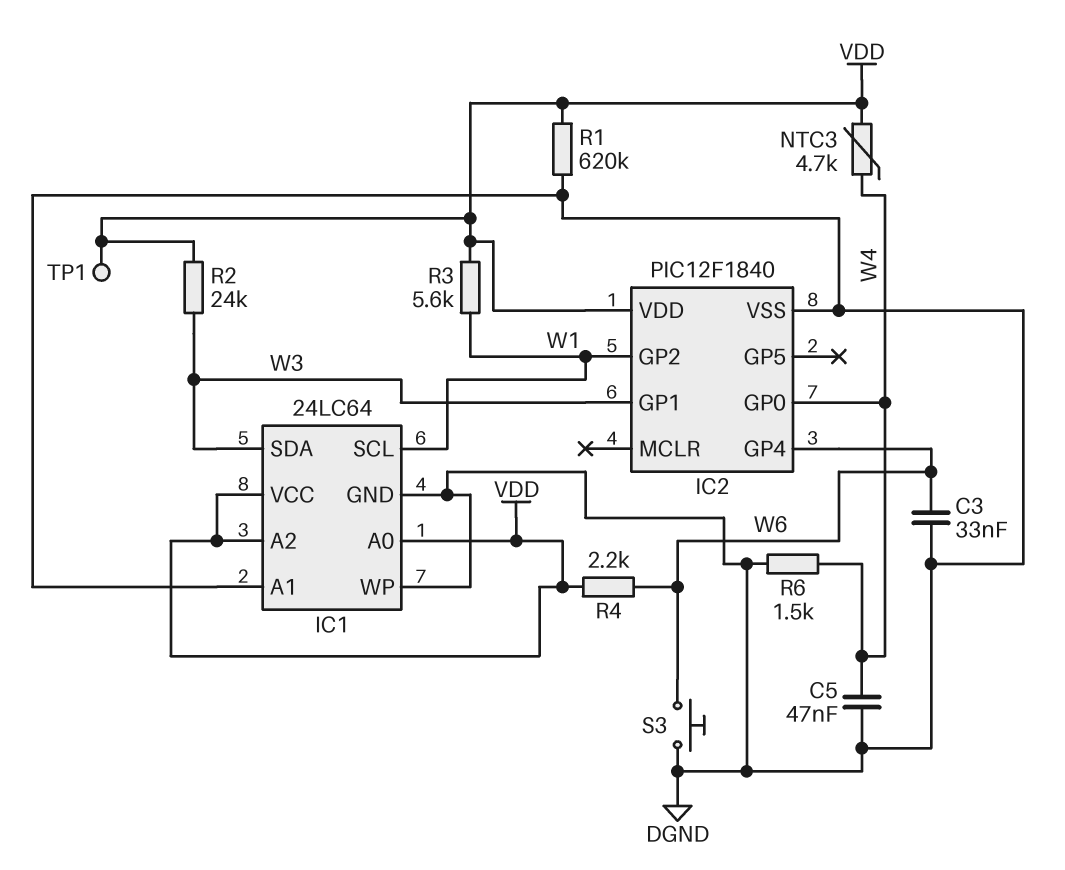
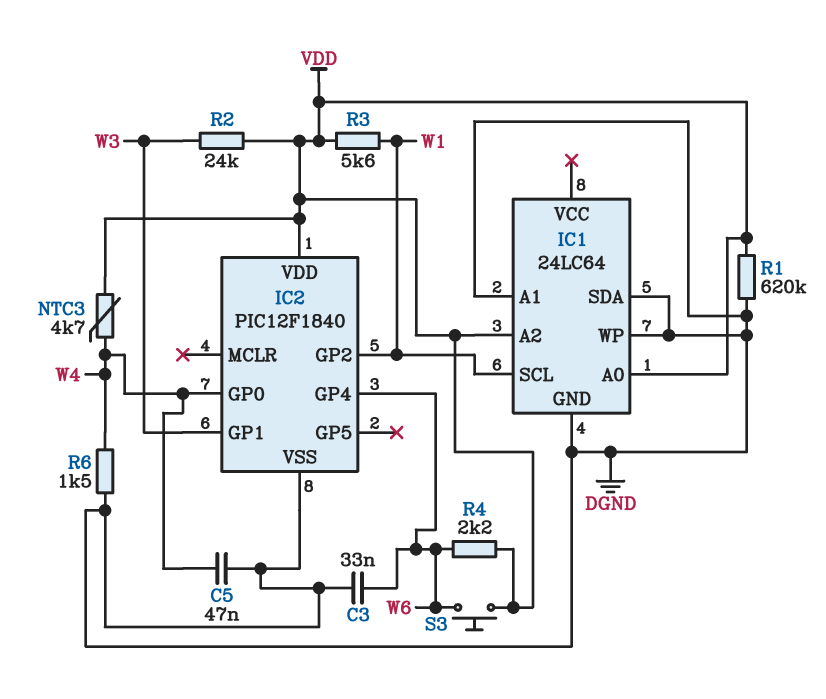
IC1 pin SDA: W3 -> DGND
IC1 pin VCC: VDD -> none
S3: button (DGND, W6) -> button (VDD, W6)
TP1: test point (VDD) -> none

